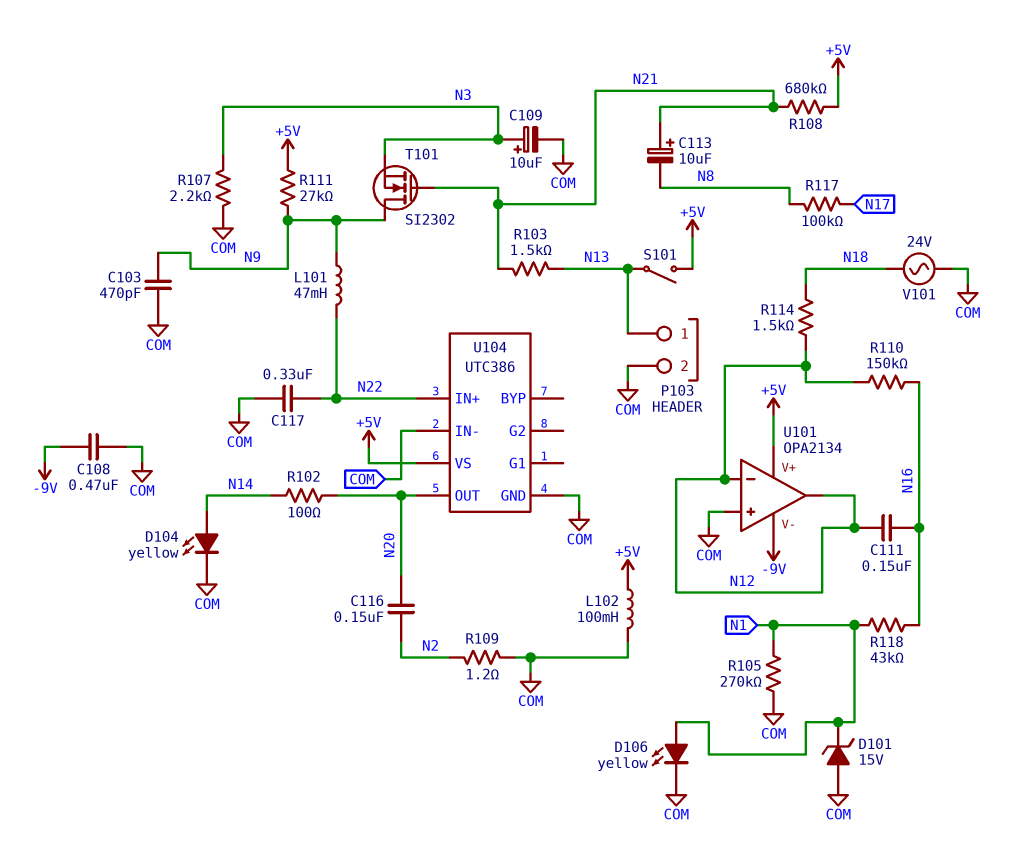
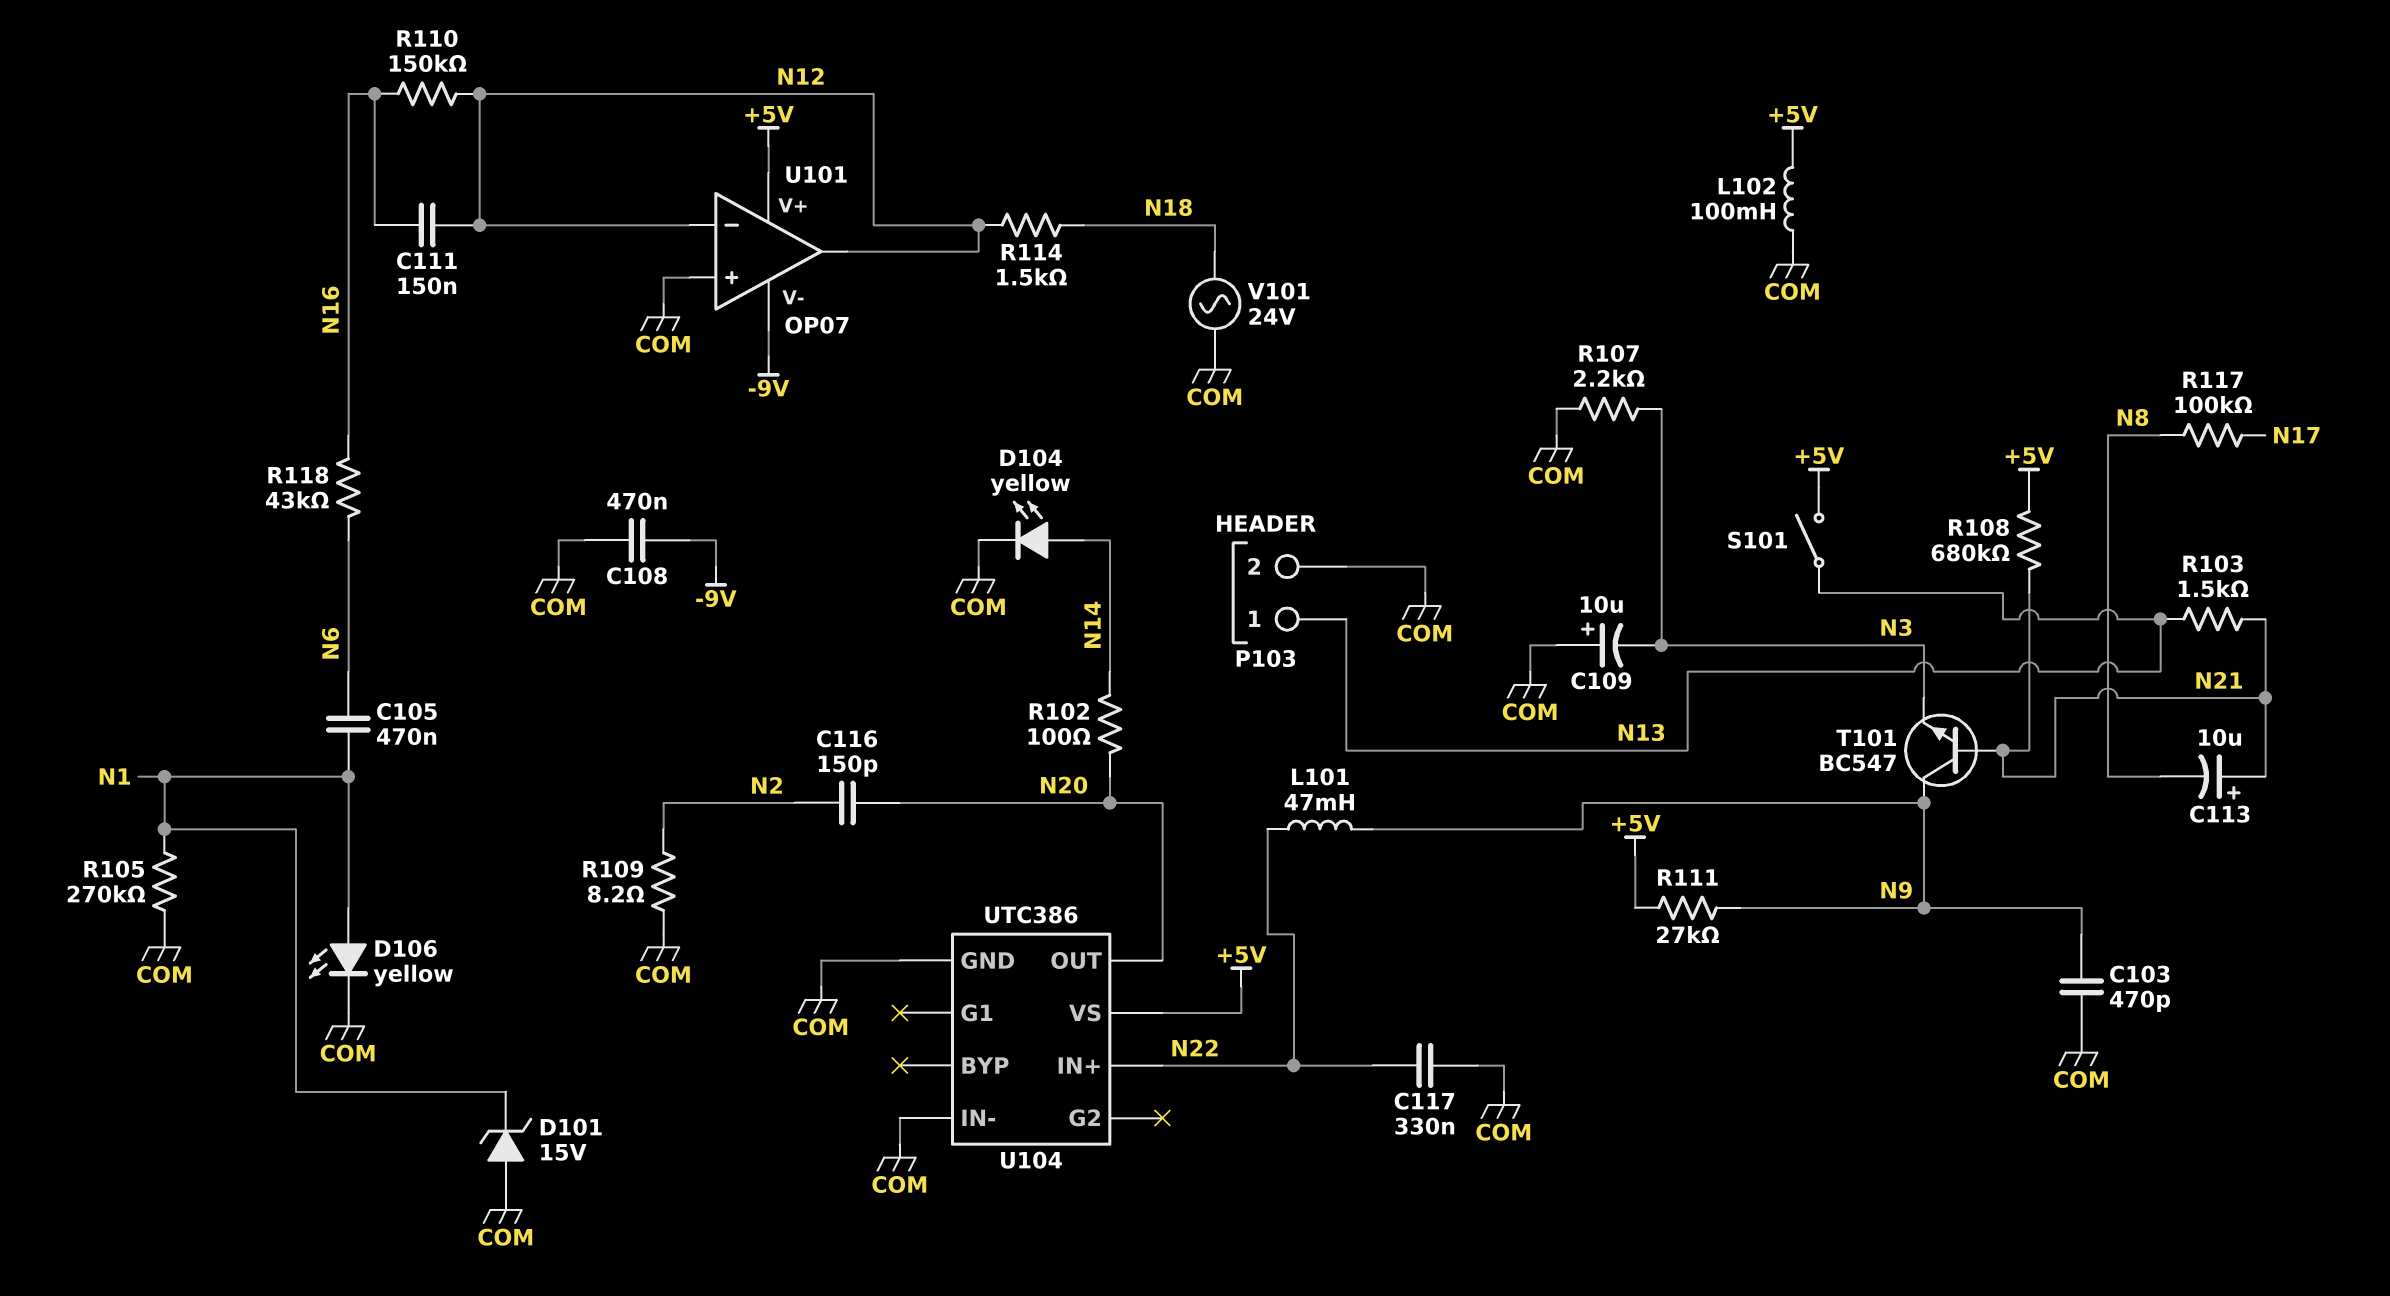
C105: none -> 470nF (N1, N6)
C109: 10uF (plus N3, minus COM) -> 10uF (plus COM, minus N3)
C116: 150nF (N2, N20) -> 150pF (N2, N20)
R109: 1.2 (COM, N2) -> 8.2 (COM, N2)
R118: 43k (N1, N16) -> 43k (N6, N16)
T101: NMOS SI2302 (G N21, D N9, S N3) -> NPN BC547 (B N21, C N9, E N3)
U101: OPA2134 -> OP07

